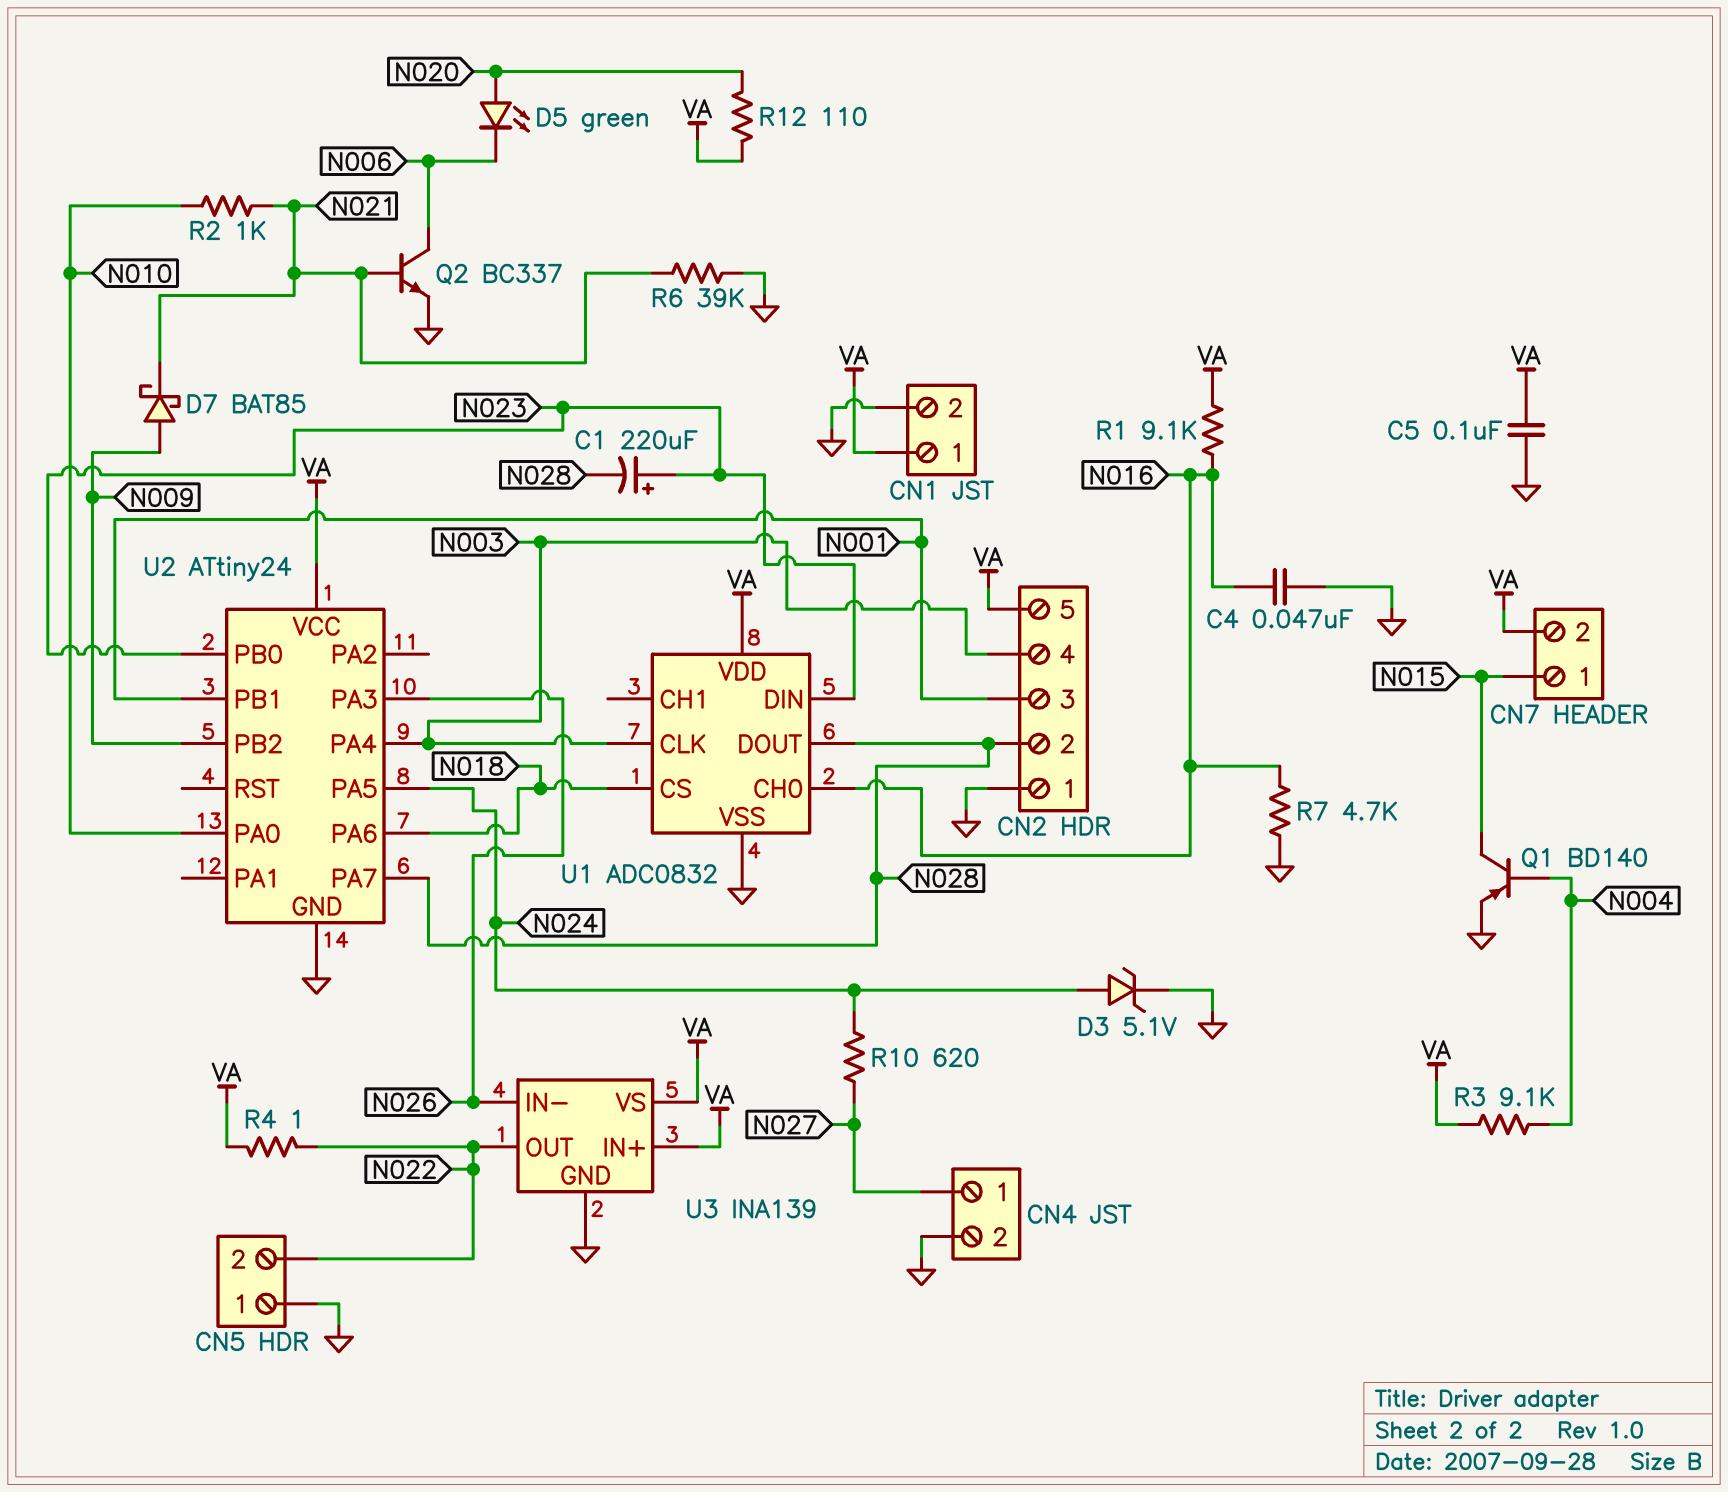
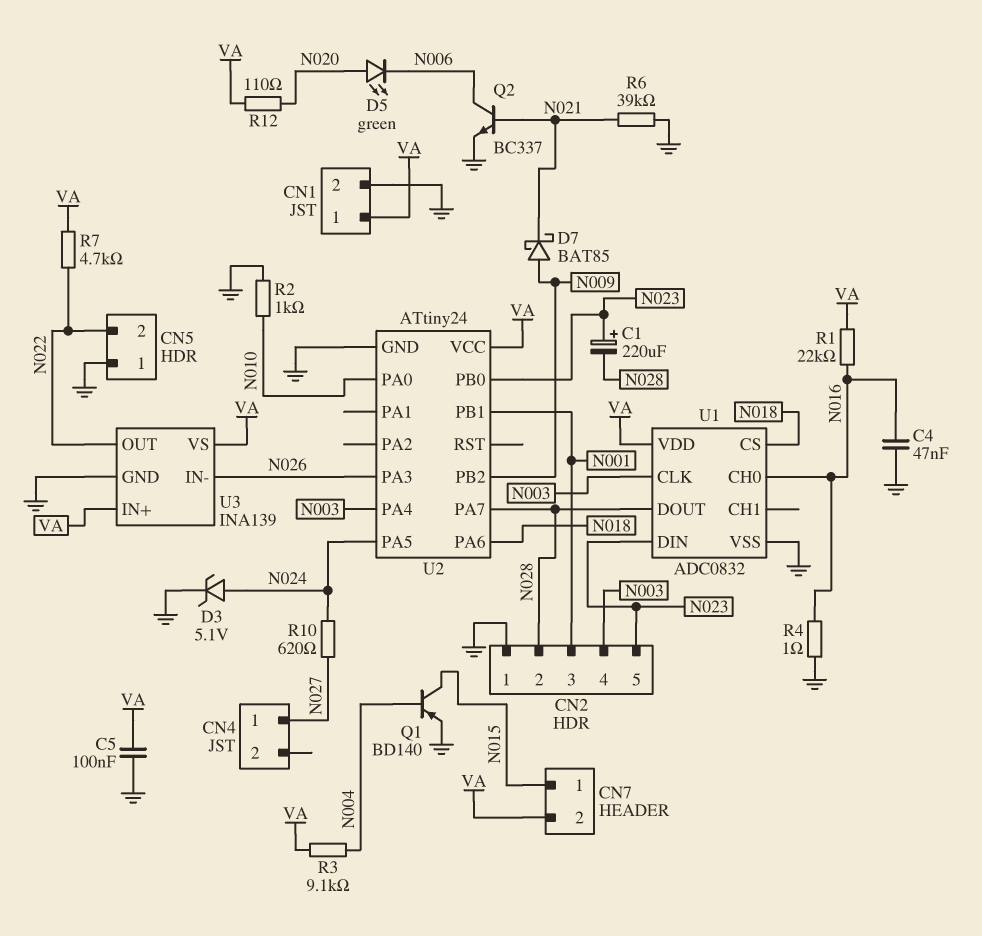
CN2 pin 5: VA -> N023
CN4 pin 2: GND -> none
R1: 9.1k (N016, VA) -> 22k (N016, VA)
R2: 1k (N010, N021) -> 1k (GND, N010)
R4: 1 (N022, VA) -> 1 (GND, N016)
R7: 4.7k (GND, N016) -> 4.7k (N022, VA)

